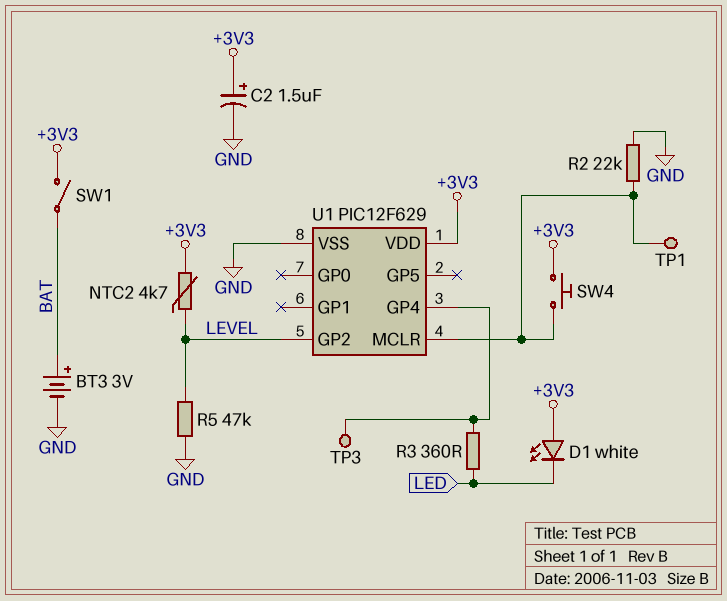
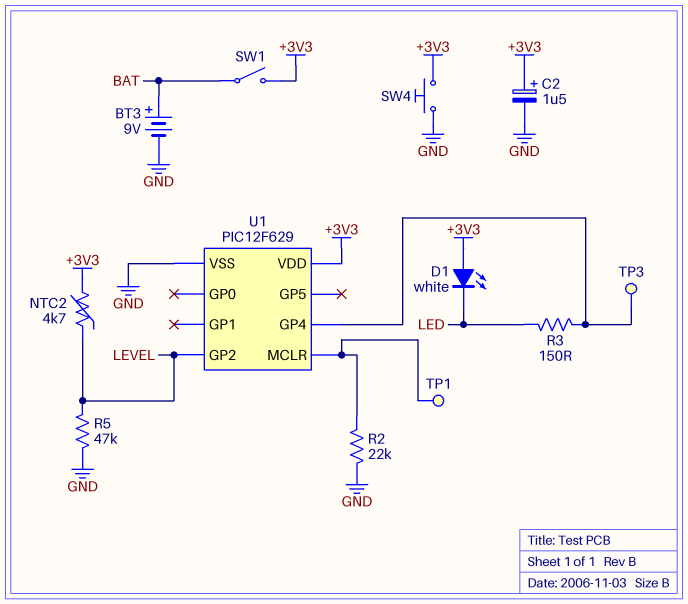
BT3: 3V (plus BAT, minus GND) -> 9V (plus BAT, minus GND)
R3: 360 (LED, U1/GP4) -> 150 (LED, U1/GP4)
SW4: button (+3V3, U1/MCLR) -> button (+3V3, GND)

